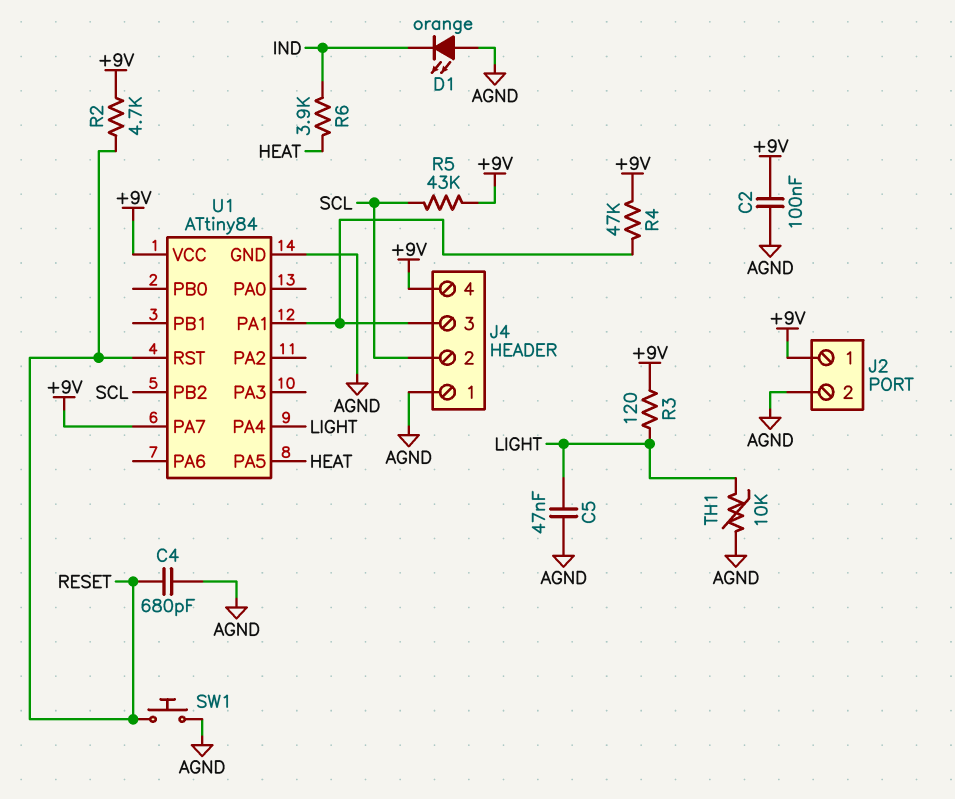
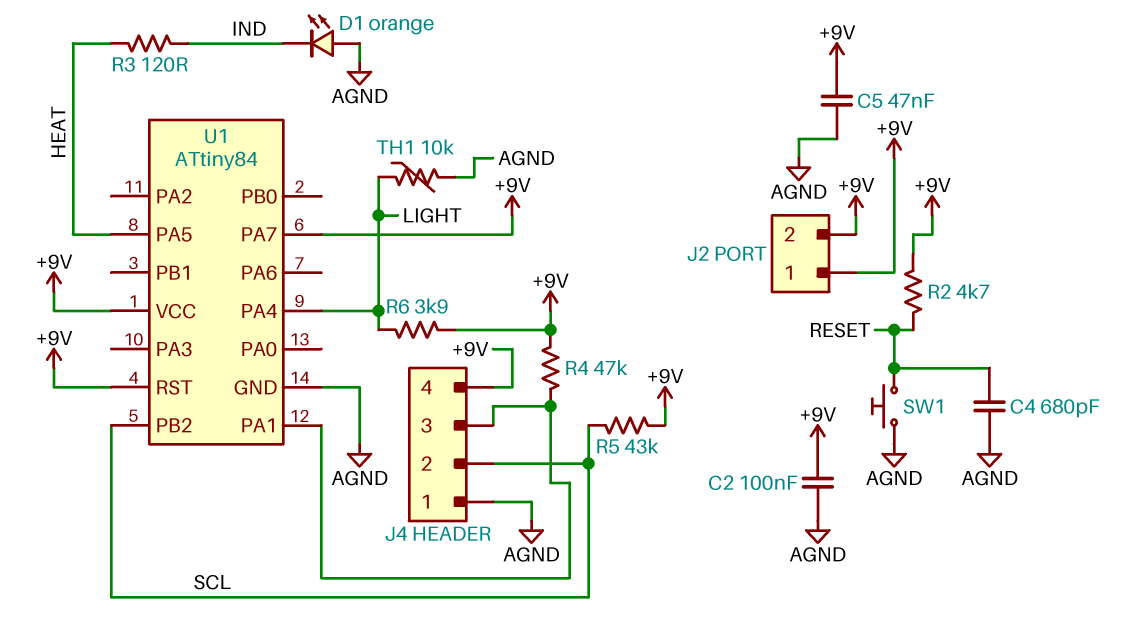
C5: 47nF (AGND, LIGHT) -> 47nF (+9V, AGND)
J2 pin 2: AGND -> +9V
R3: 120 (+9V, LIGHT) -> 120 (HEAT, IND)
R6: 3.9k (HEAT, IND) -> 3.9k (+9V, LIGHT)
U1 pin RST: RESET -> +9V

